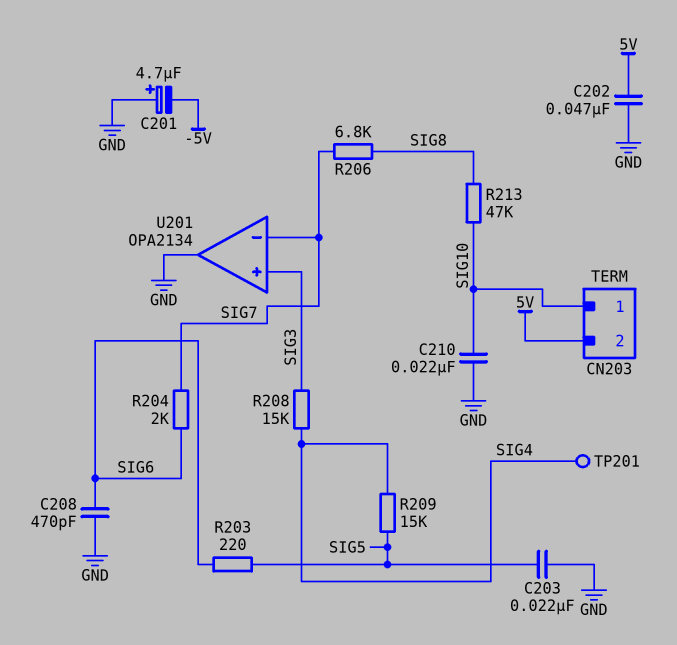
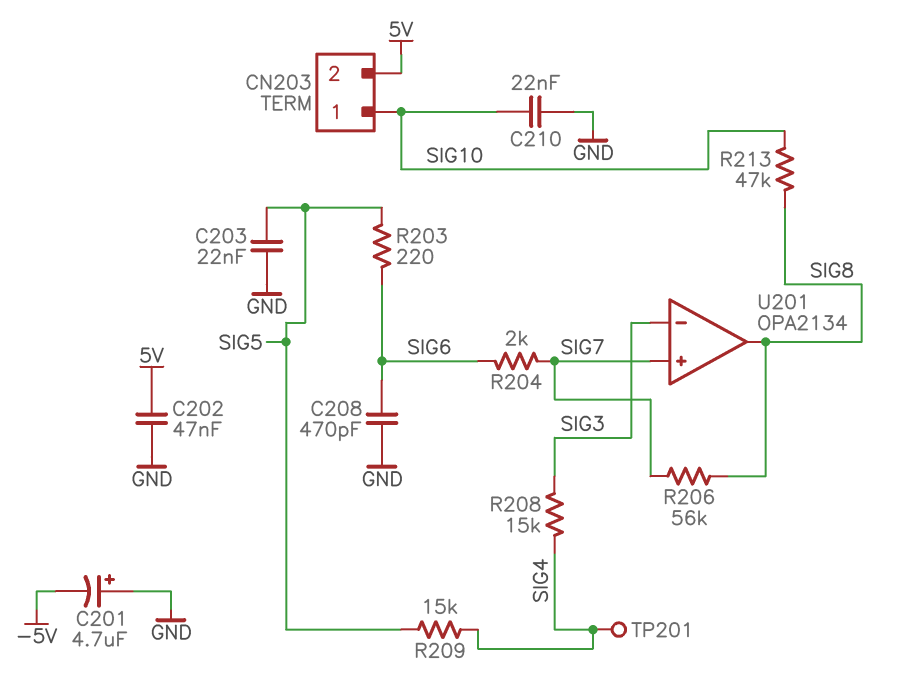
R206: 6.8k (SIG7, SIG8) -> 56k (SIG7, SIG8)
U201 pin in+: SIG3 -> SIG7
U201 pin in-: SIG7 -> SIG3
U201 pin out: GND -> SIG8

